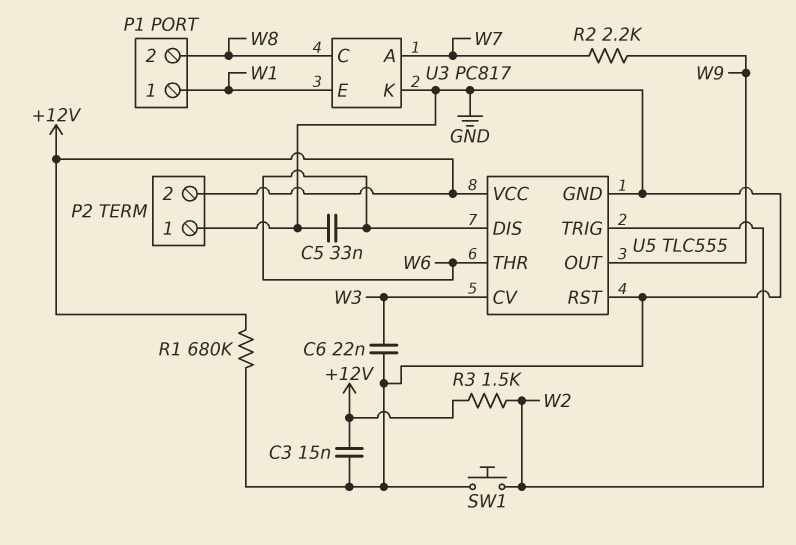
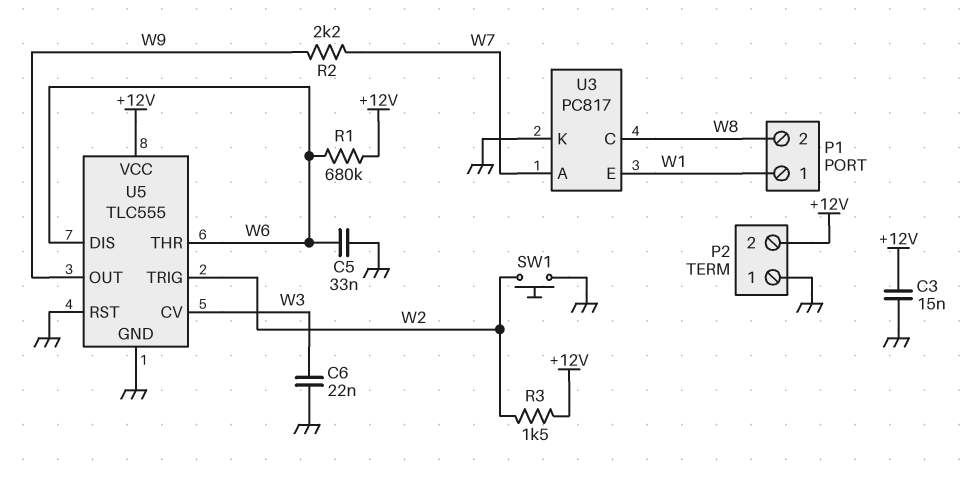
R1: 680k (+12V, GND) -> 680k (+12V, W6)

